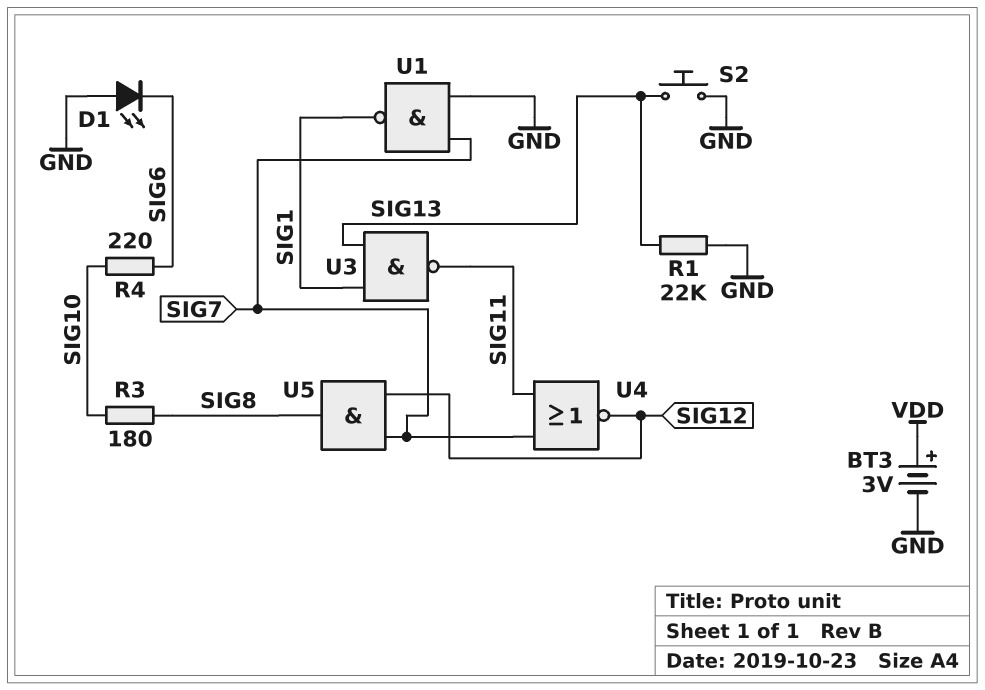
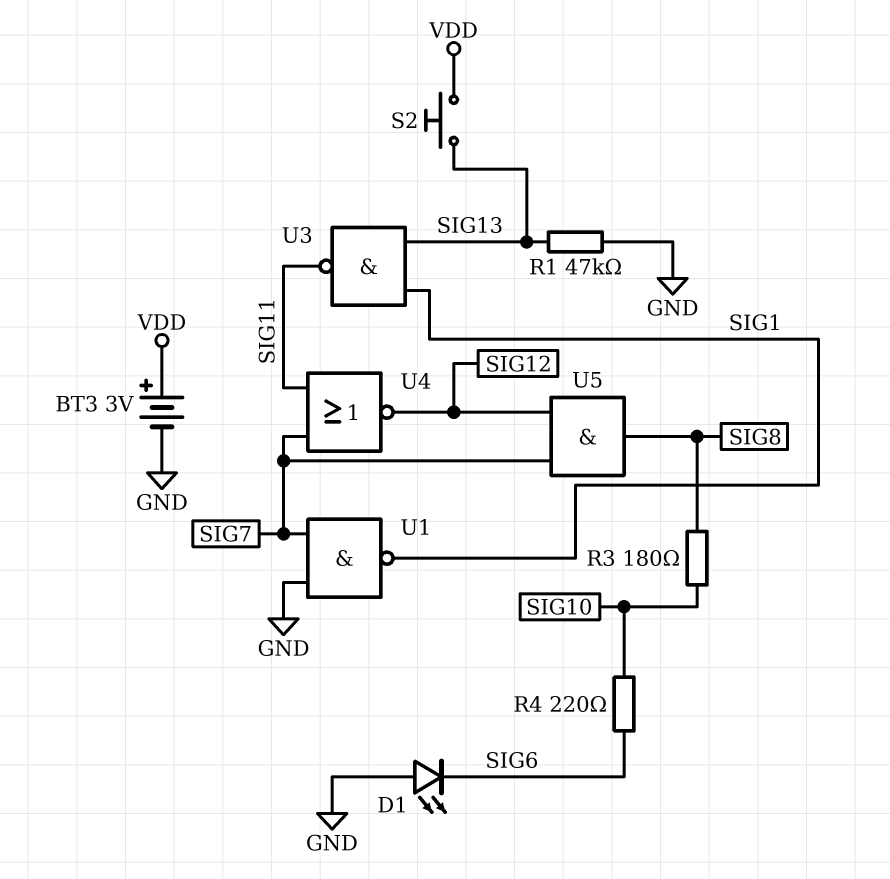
R1: 22k (GND, SIG13) -> 47k (GND, SIG13)
S2: button (GND, SIG13) -> button (SIG13, VDD)

